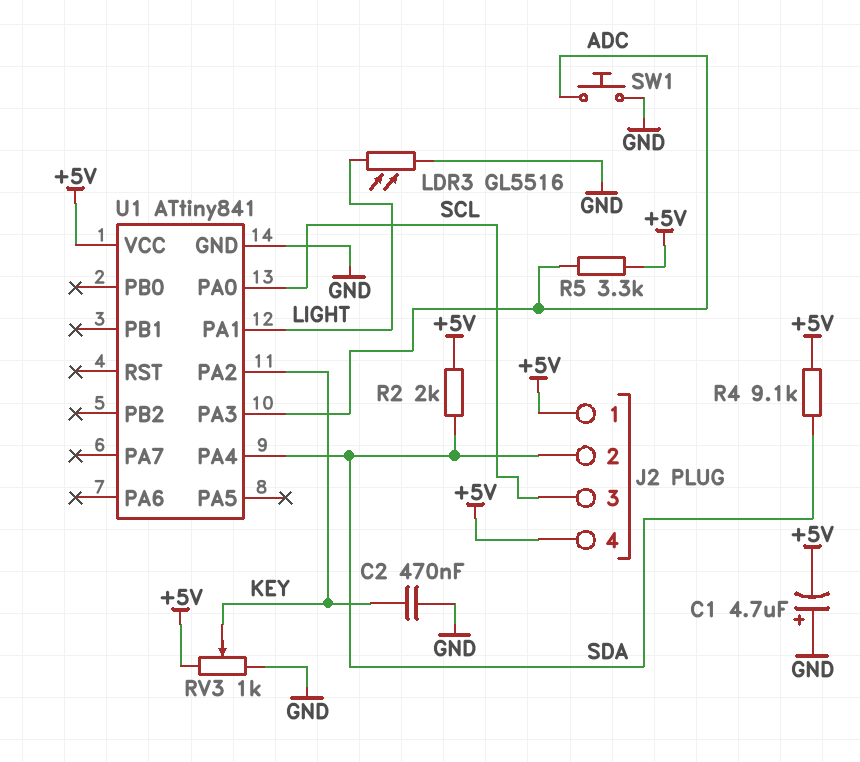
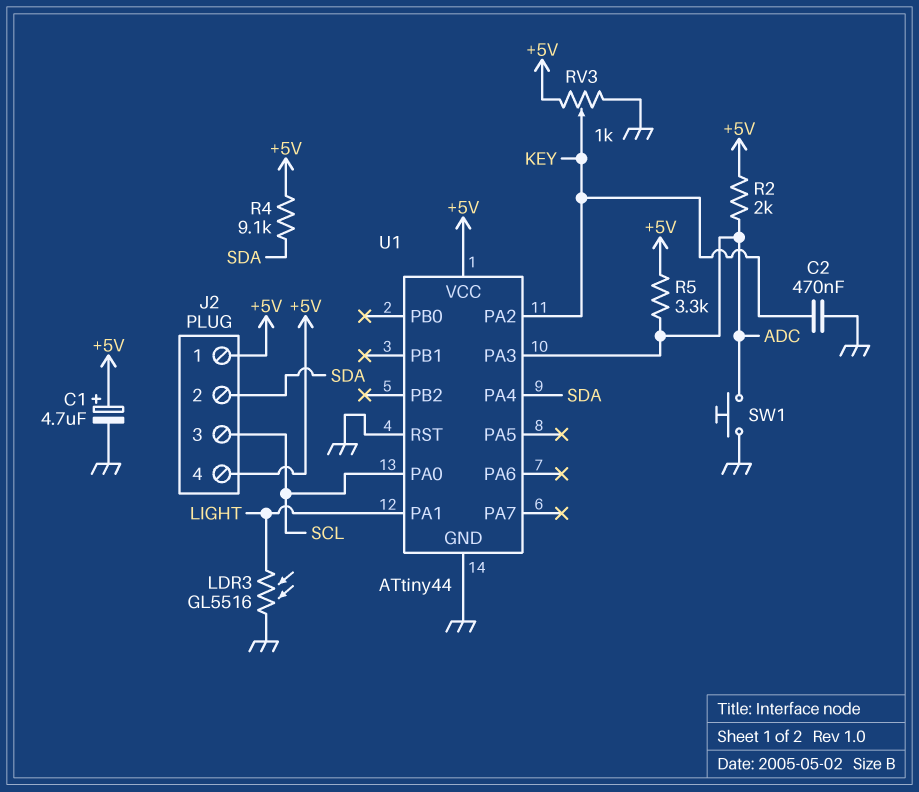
C1: 4.7uF (plus GND, minus +5V) -> 4.7uF (plus +5V, minus GND)
R2: 2k (+5V, SDA) -> 2k (+5V, ADC)
U1: ATtiny841 -> ATtiny44
U1 pin RST: none -> GND

